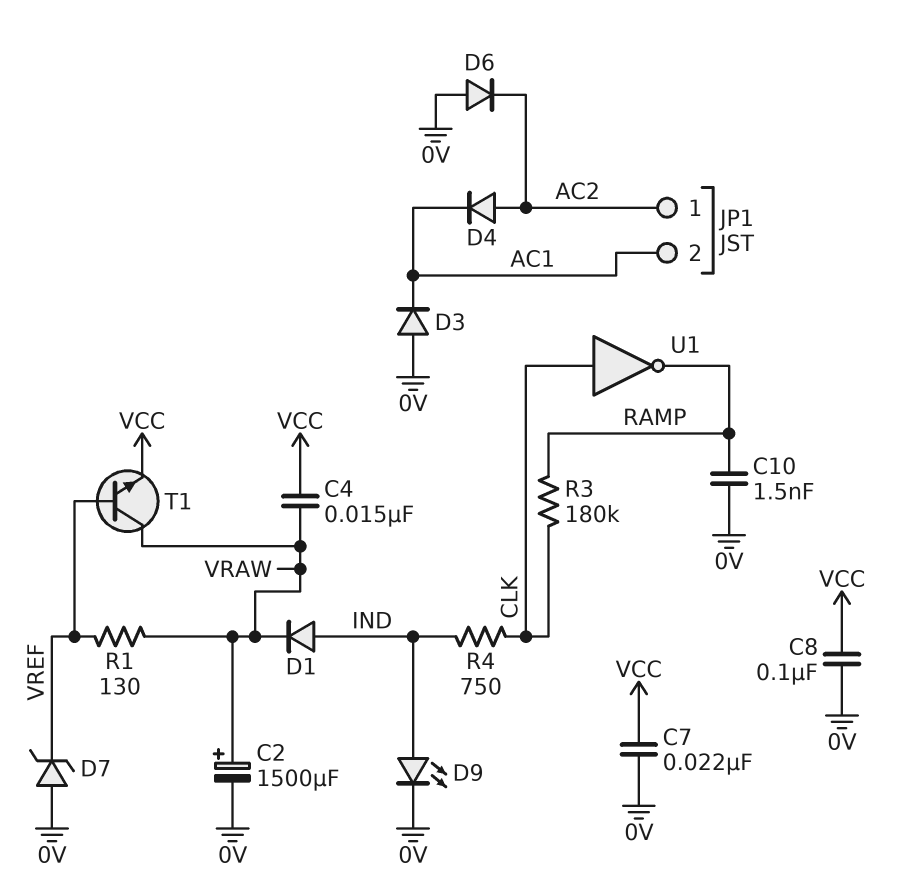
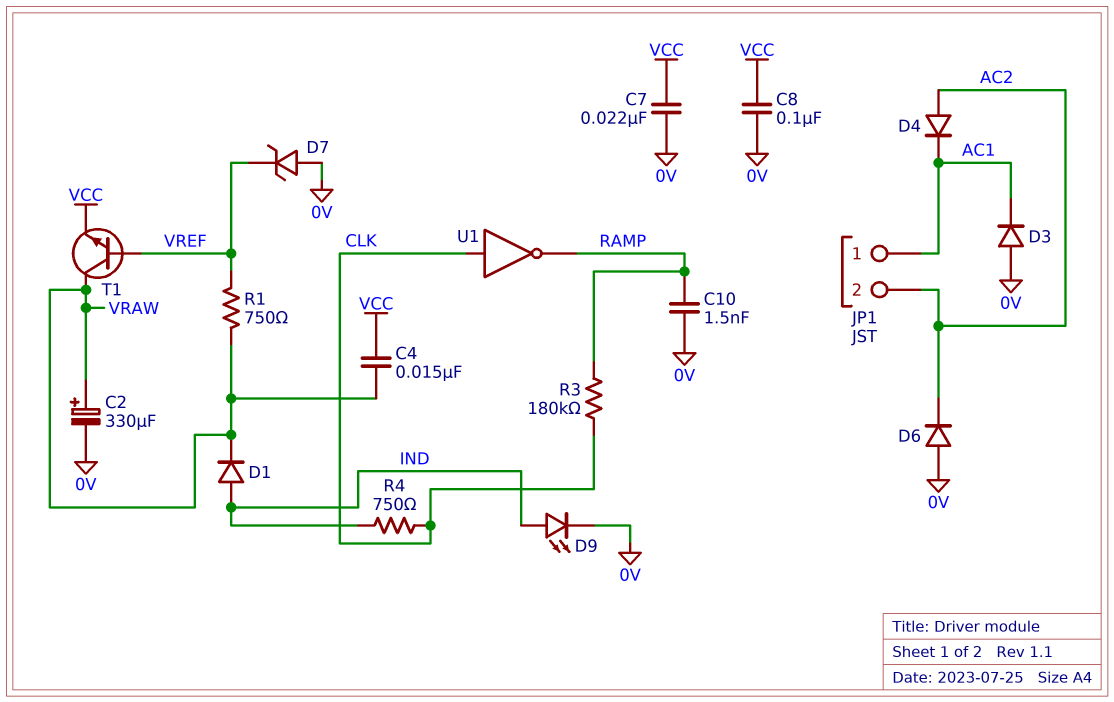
C2: 1500uF (plus VRAW, minus 0V) -> 330uF (plus VRAW, minus 0V)
JP1 pin 1: AC2 -> AC1
JP1 pin 2: AC1 -> AC2
R1: 130 (VRAW, VREF) -> 750 (VRAW, VREF)

